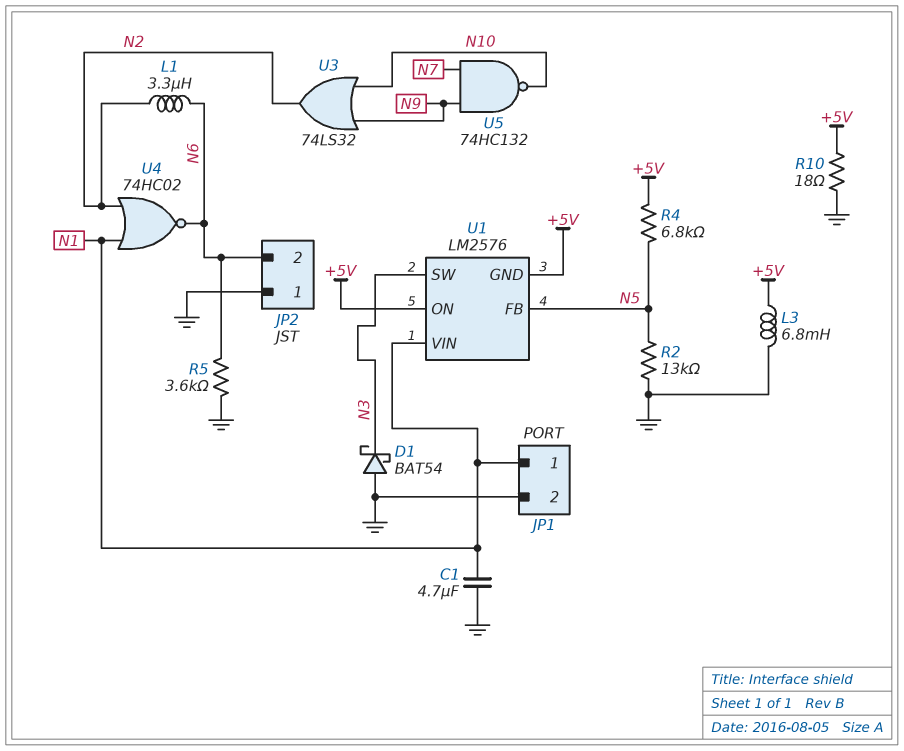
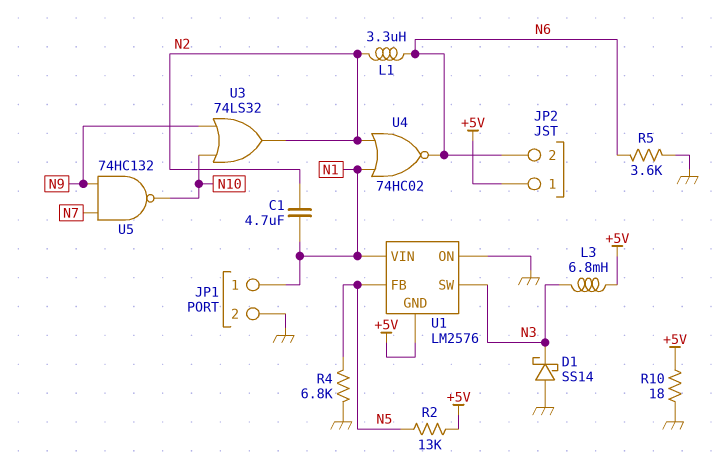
C1: 4.7uF (GND, N1) -> 4.7uF (N1, N2)
D1: schottky BAT54 (A GND, K N3) -> schottky SS14 (A GND, K N3)
JP2 pin 1: GND -> +5V
L3: 6.8mH (+5V, GND) -> 6.8mH (+5V, N3)
R2: 13k (GND, N5) -> 13k (+5V, N5)
R4: 6.8k (+5V, N5) -> 6.8k (GND, N5)
U1 pin ON: +5V -> GND

